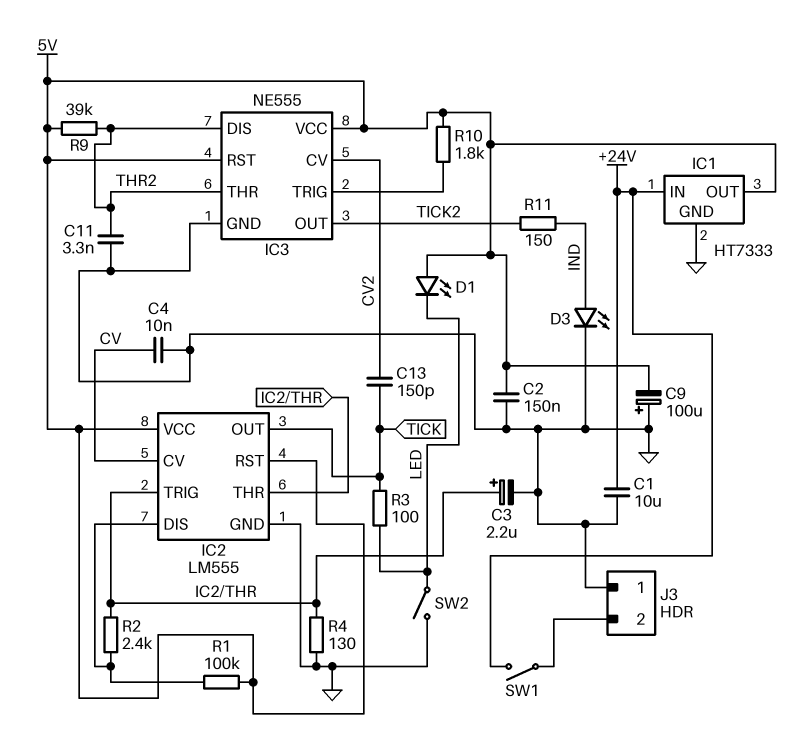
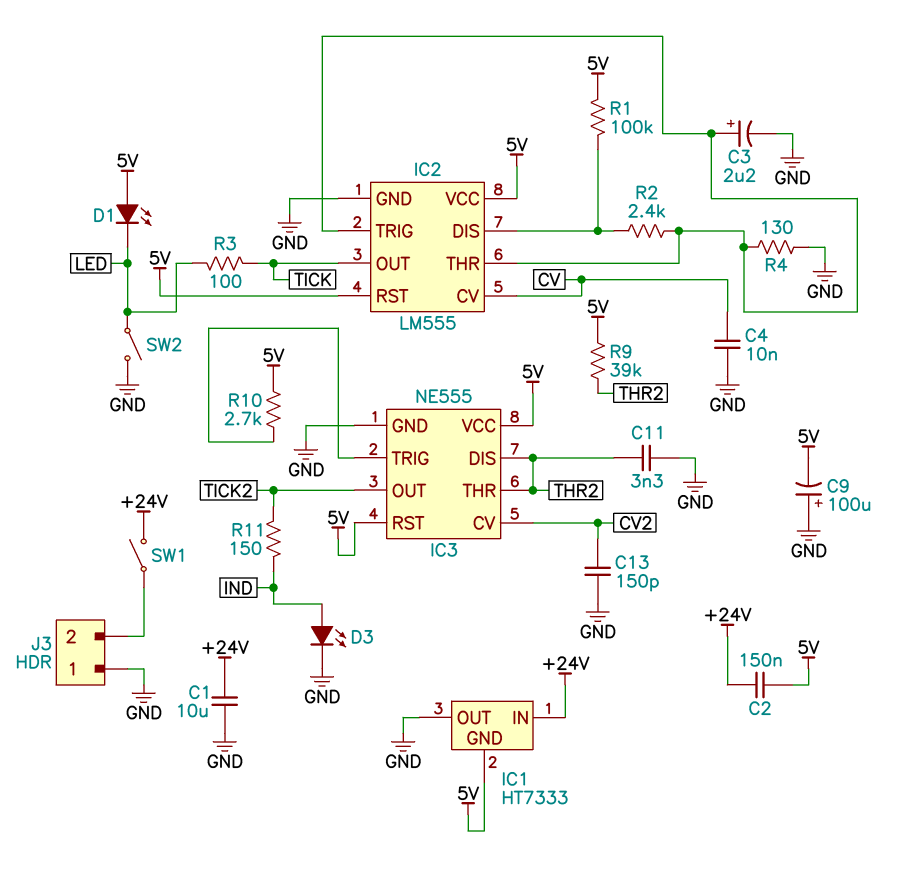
C2: 150nF (5V, GND) -> 150nF (+24V, 5V)
C13: 150pF (CV2, TICK) -> 150pF (CV2, GND)
IC1 pin GND: GND -> 5V
IC1 pin OUT: 5V -> GND
R10: 1.8k (5V, IC3/TRIG) -> 2.7k (5V, IC3/TRIG)

